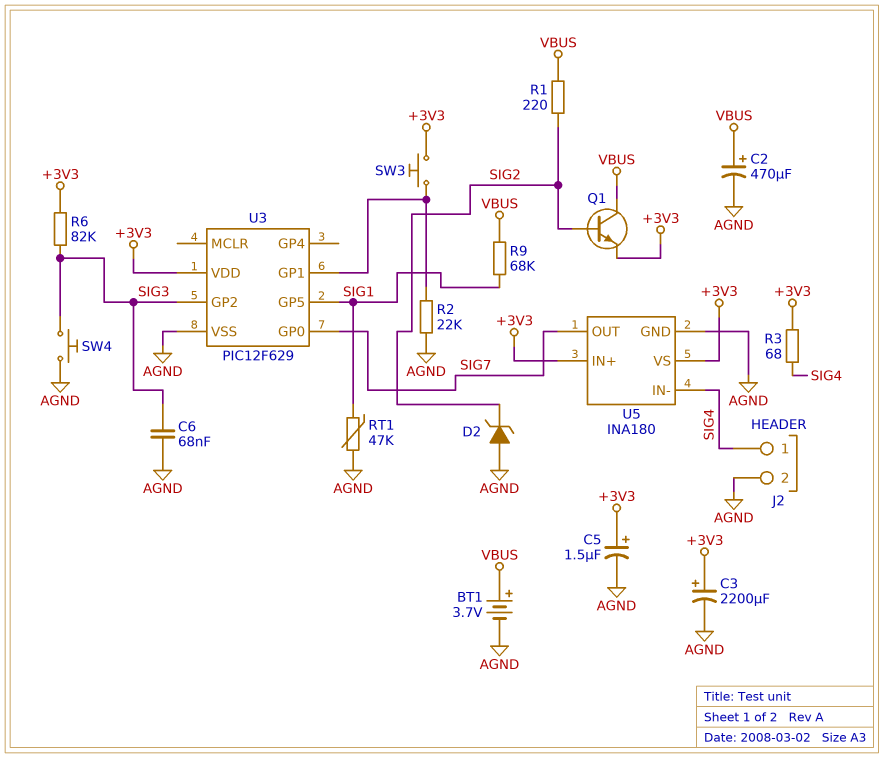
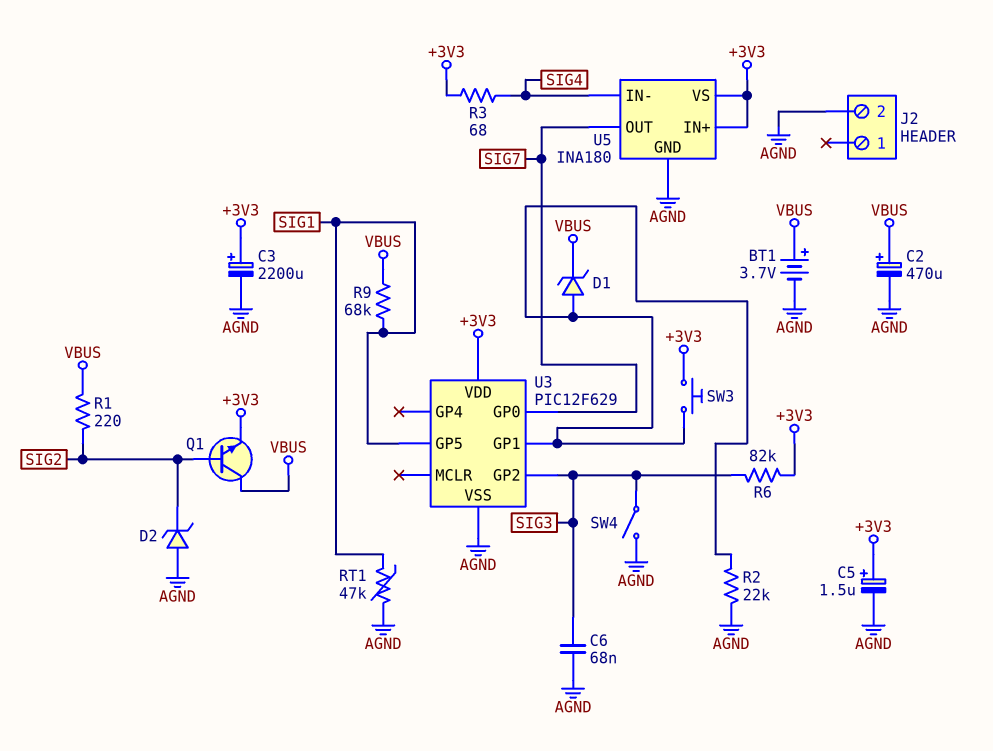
D1: none -> zener (A U3/GP1, K VBUS)
J2 pin 1: SIG4 -> none
SW4: button (AGND, SIG3) -> switch (AGND, SIG3)

